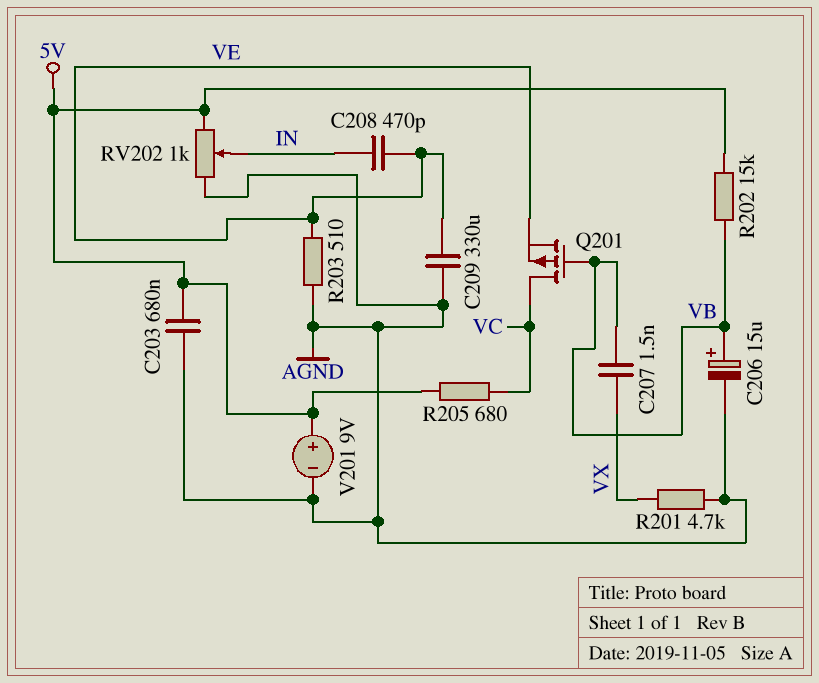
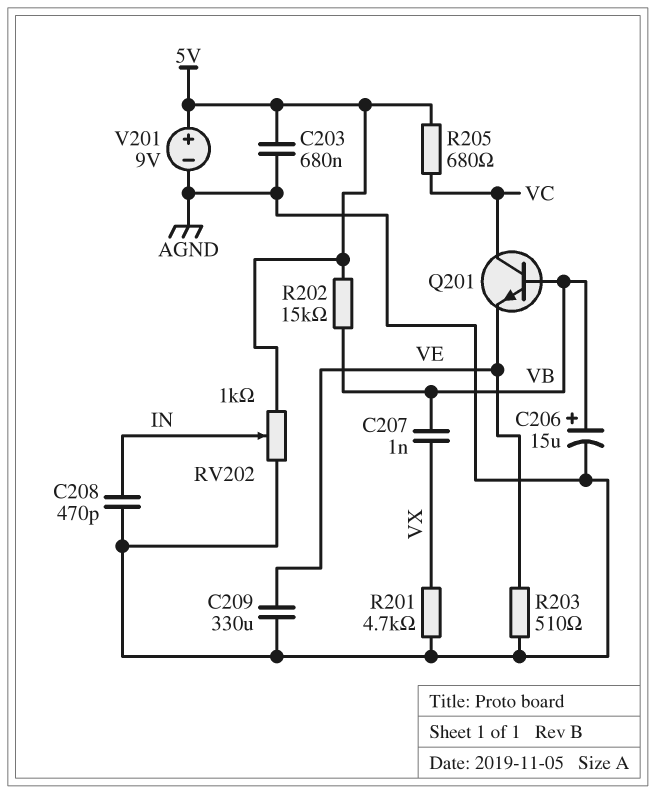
C207: 1.5nF (VB, VX) -> 1nF (VB, VX)
C208: 470pF (IN, VE) -> 470pF (AGND, IN)
Q201: PMOS (G VB, D VC, S VE) -> NPN (B VB, C VC, E VE)

